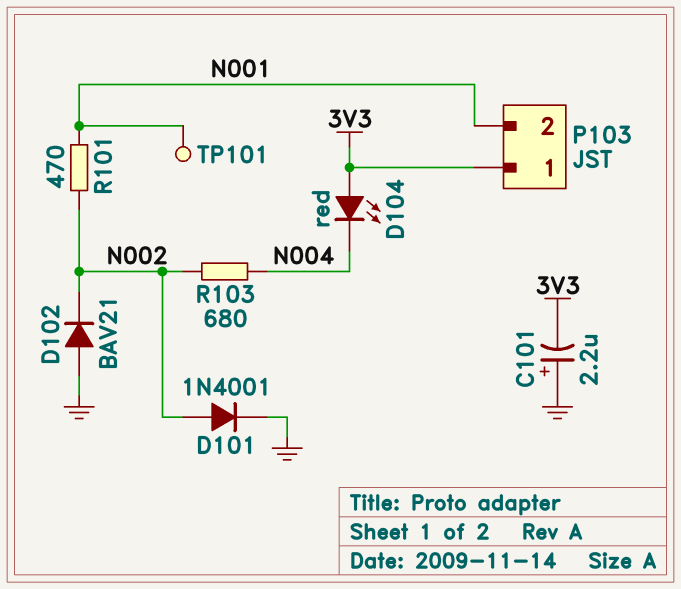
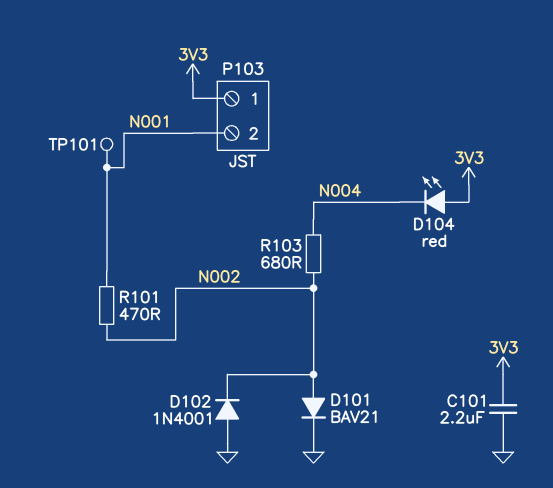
C101: 2.2uF (plus GND, minus 3V3) -> 2.2uF (3V3, GND)
D101: diode 1N4001 (A N002, K GND) -> diode BAV21 (A N002, K GND)
D102: diode BAV21 (A GND, K N002) -> diode 1N4001 (A GND, K N002)

